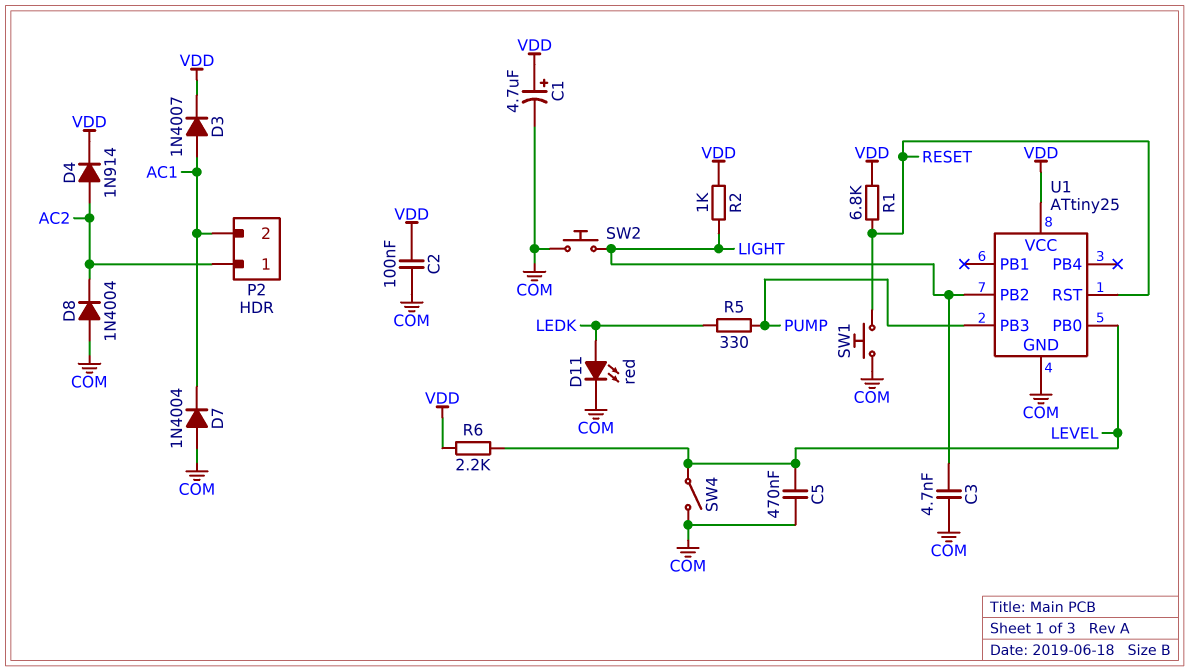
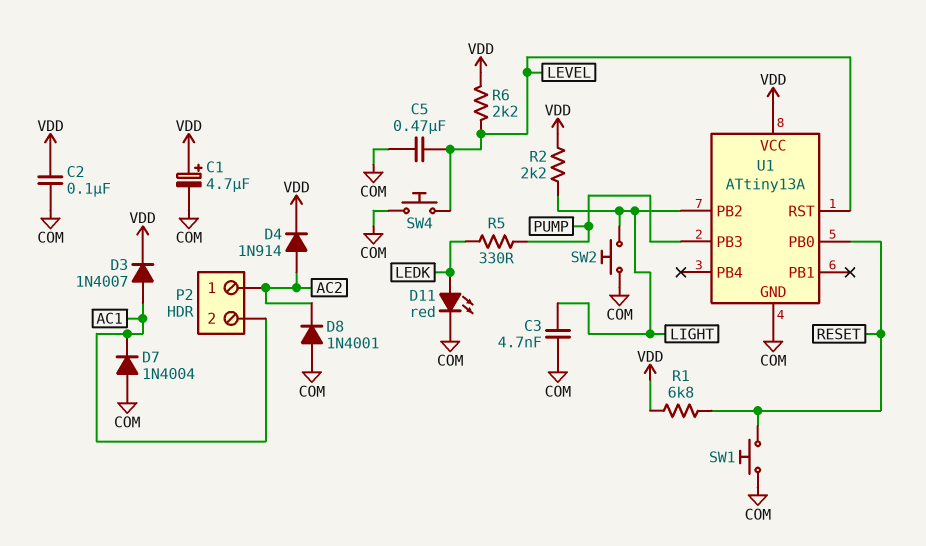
D8: diode 1N4004 (A COM, K AC2) -> diode 1N4001 (A COM, K AC2)
R2: 1k (LIGHT, VDD) -> 2.2k (LIGHT, VDD)
SW4: switch (COM, LEVEL) -> button (COM, LEVEL)
U1: ATtiny25 -> ATtiny13A
U1 pin PB0: LEVEL -> RESET
U1 pin RST: RESET -> LEVEL

